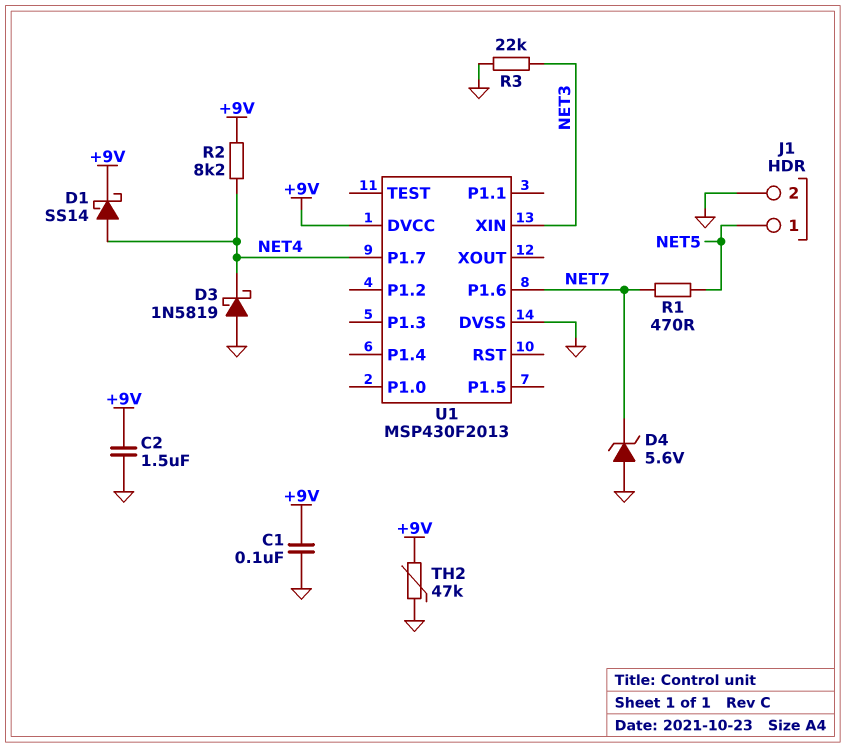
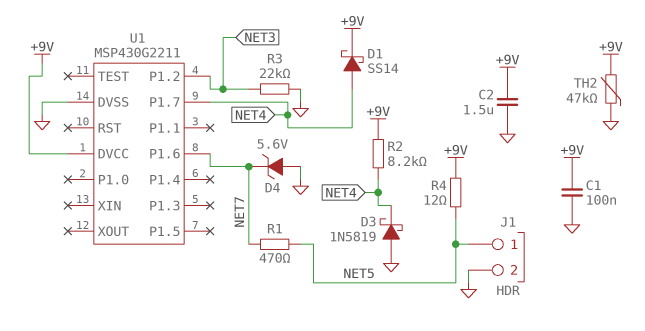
R4: none -> 12 (+9V, NET5)
U1: MSP430F2013 -> MSP430G2211
U1 pin P1.2: none -> NET3
U1 pin XIN: NET3 -> none

